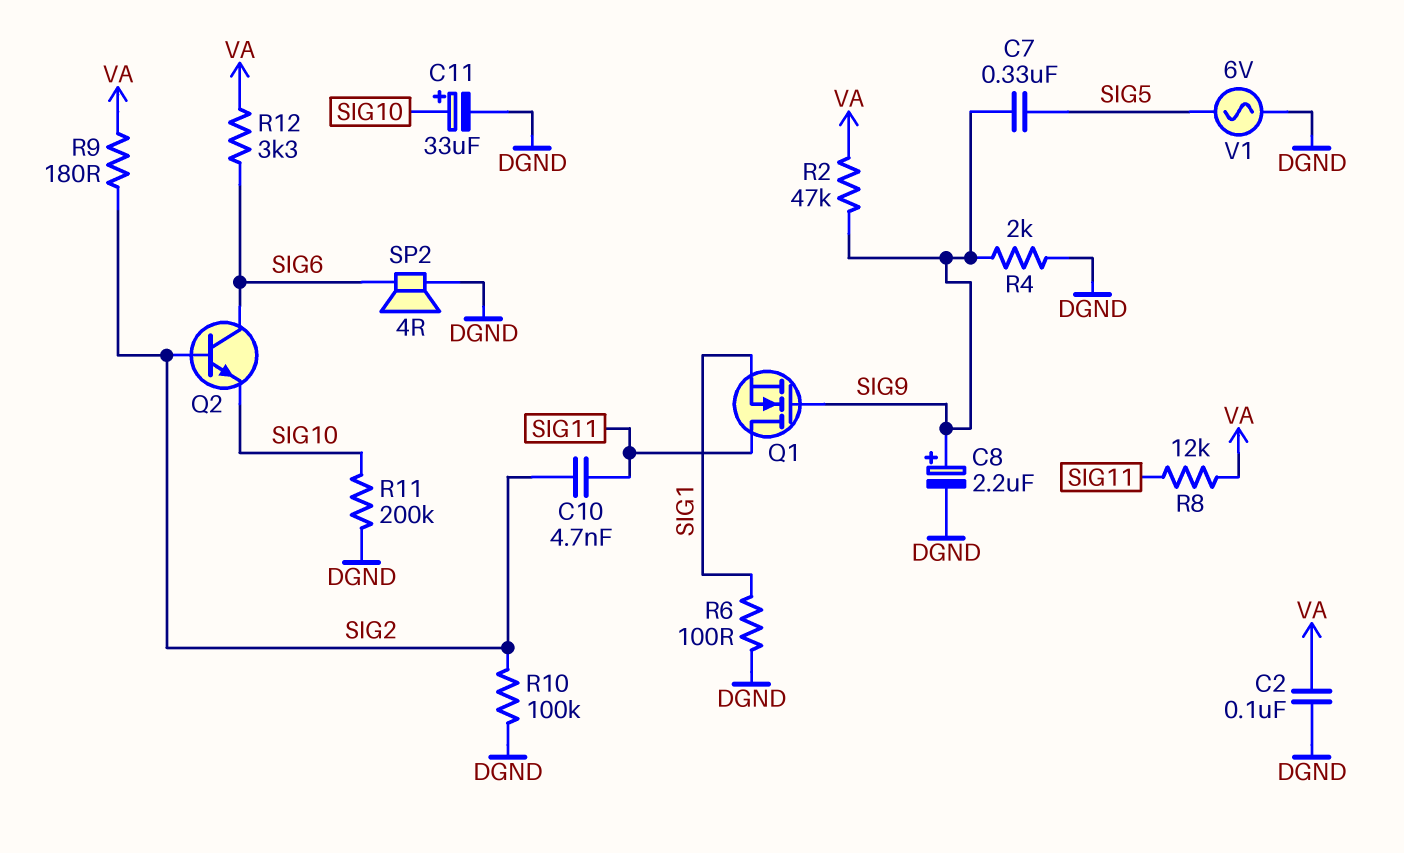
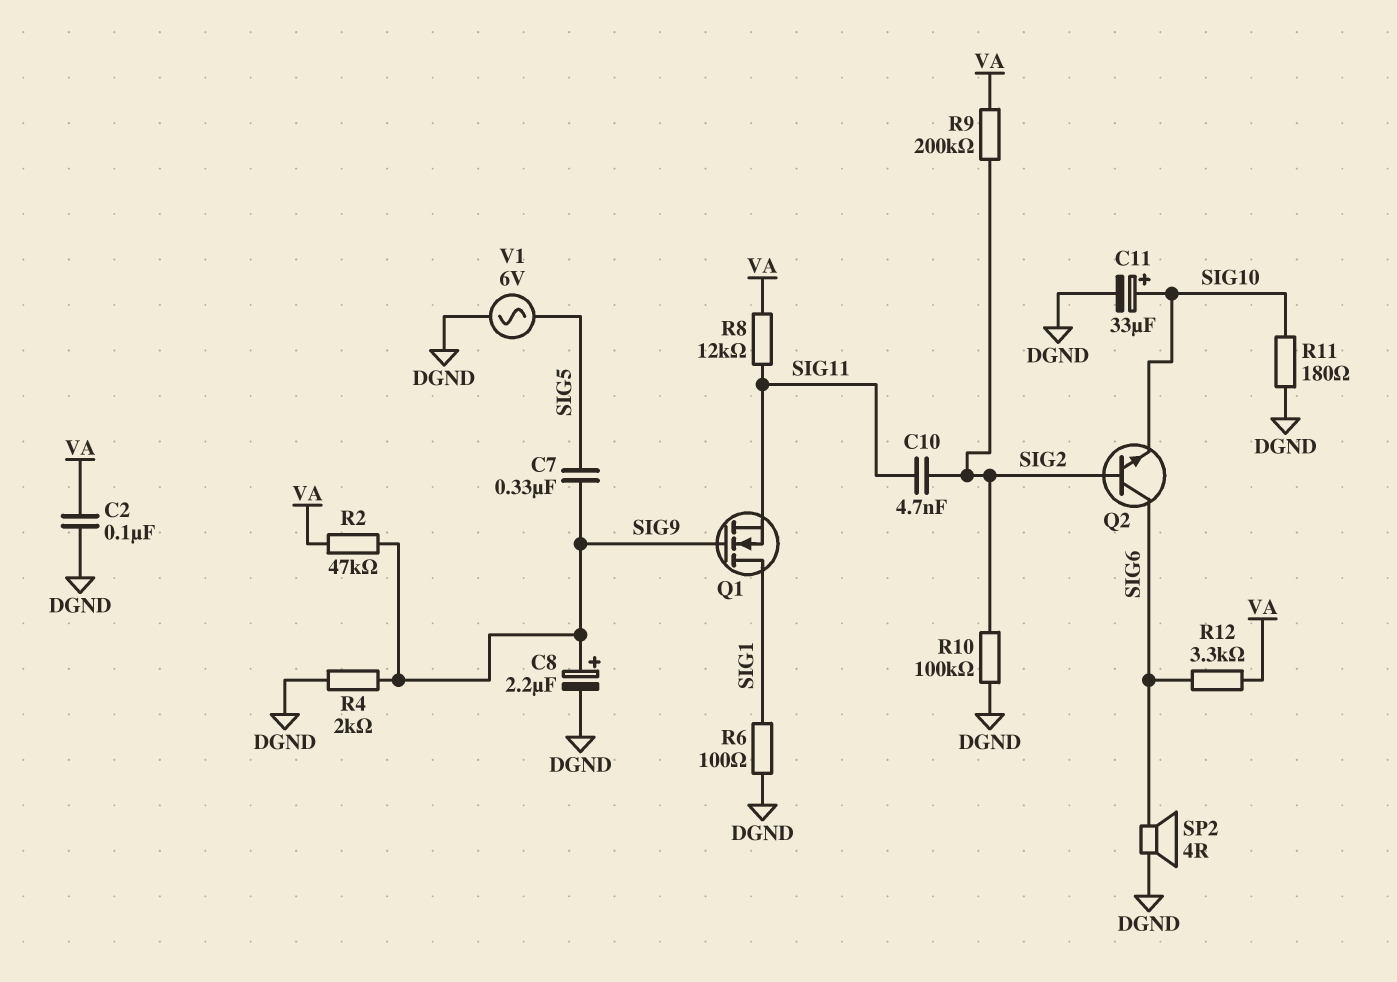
Q1: NMOS (G SIG9, D SIG11, S SIG1) -> NMOS (G SIG9, D SIG1, S SIG11)
R9: 180 (SIG2, VA) -> 200k (SIG2, VA)
R11: 200k (DGND, SIG10) -> 180 (DGND, SIG10)

